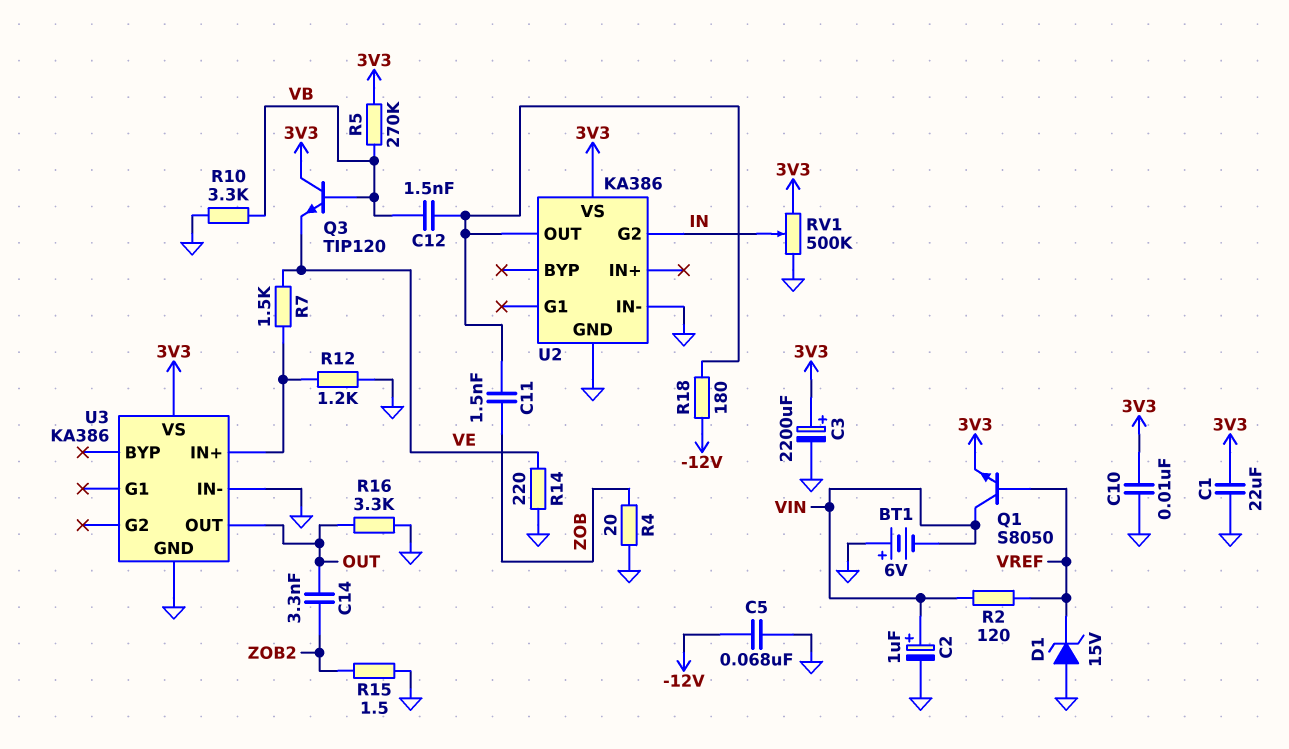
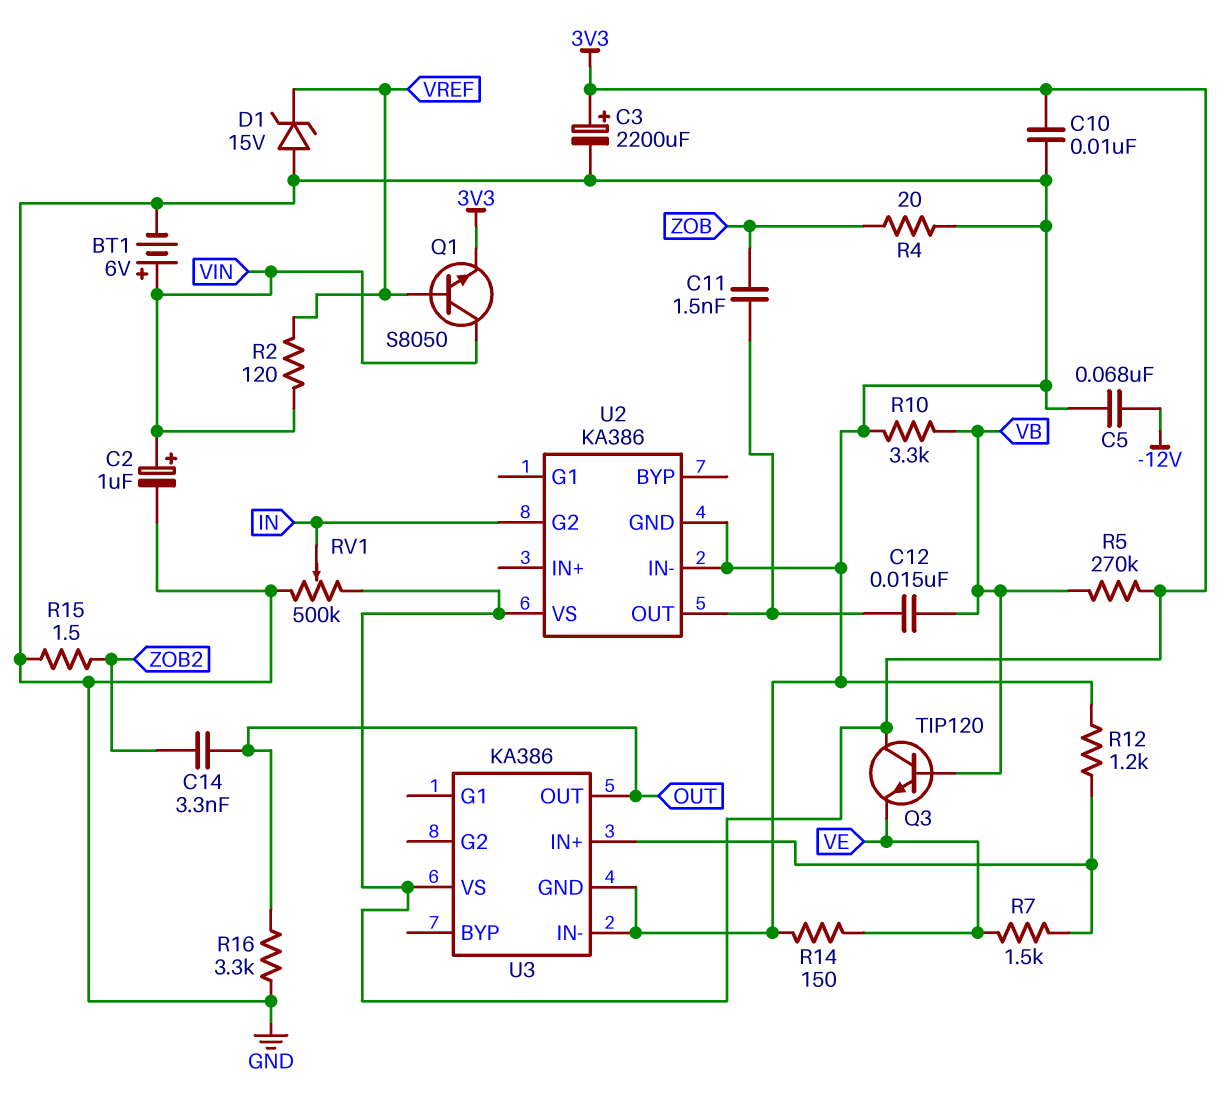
BT1: 6V (plus GND, minus VIN) -> 6V (plus VIN, minus GND)
C1: 22uF (3V3, GND) -> none
C12: 1.5nF (U2/OUT, VB) -> 15nF (U2/OUT, VB)
R14: 220 (GND, VE) -> 150 (GND, VE)
R18: 180 (-12V, U2/OUT) -> none

